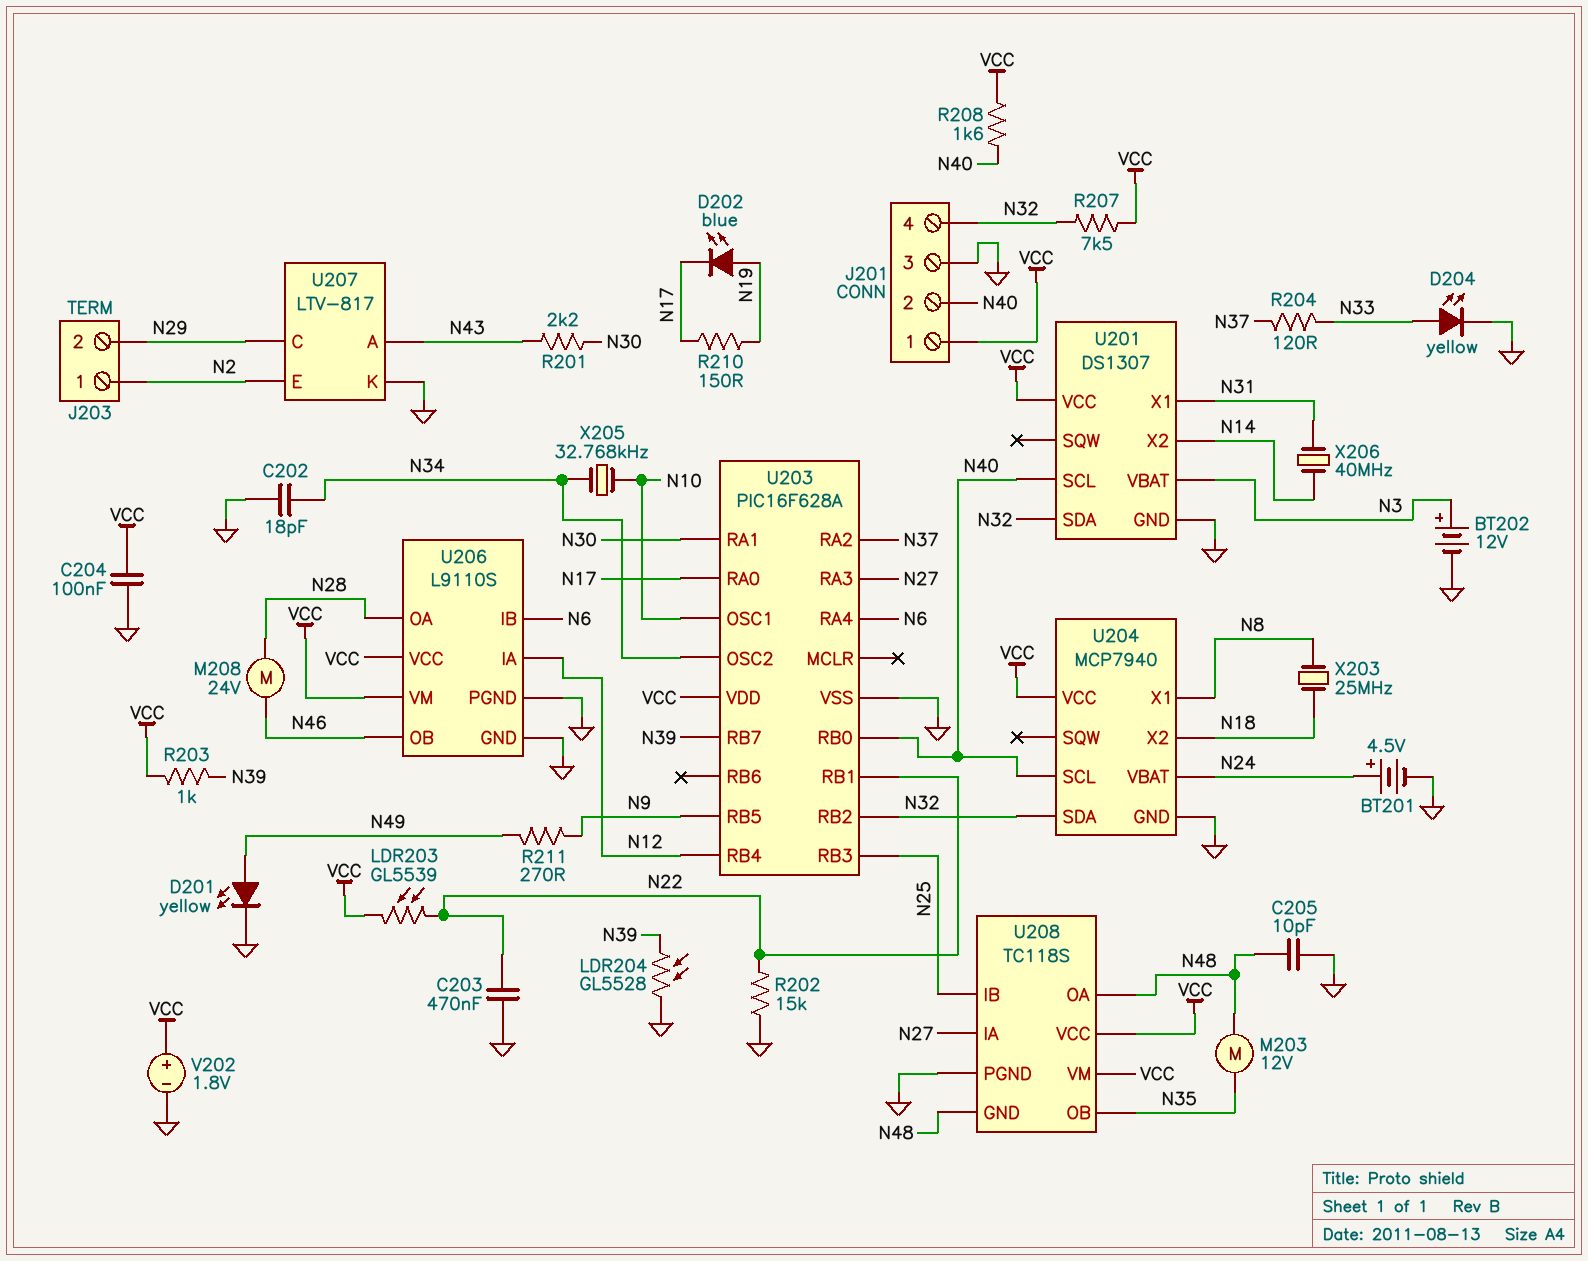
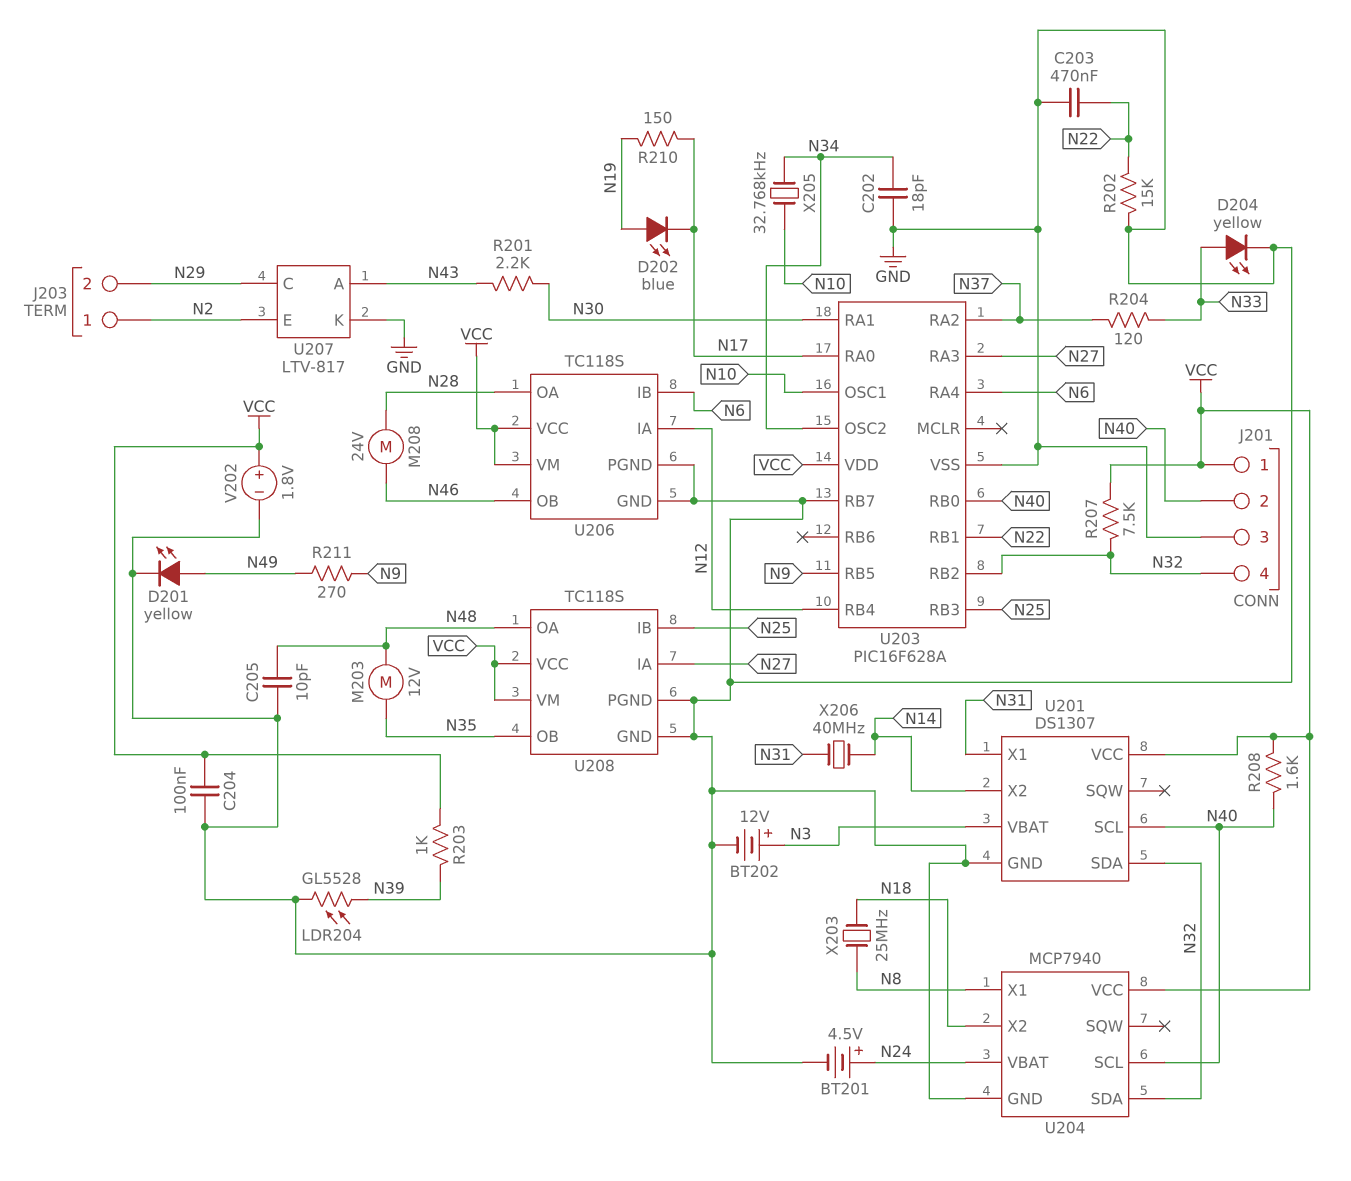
LDR203: GL5539 (N22, VCC) -> none
U203 pin RB7: N39 -> GND
U206: L9110S -> TC118S
U208 pin GND: N48 -> GND

